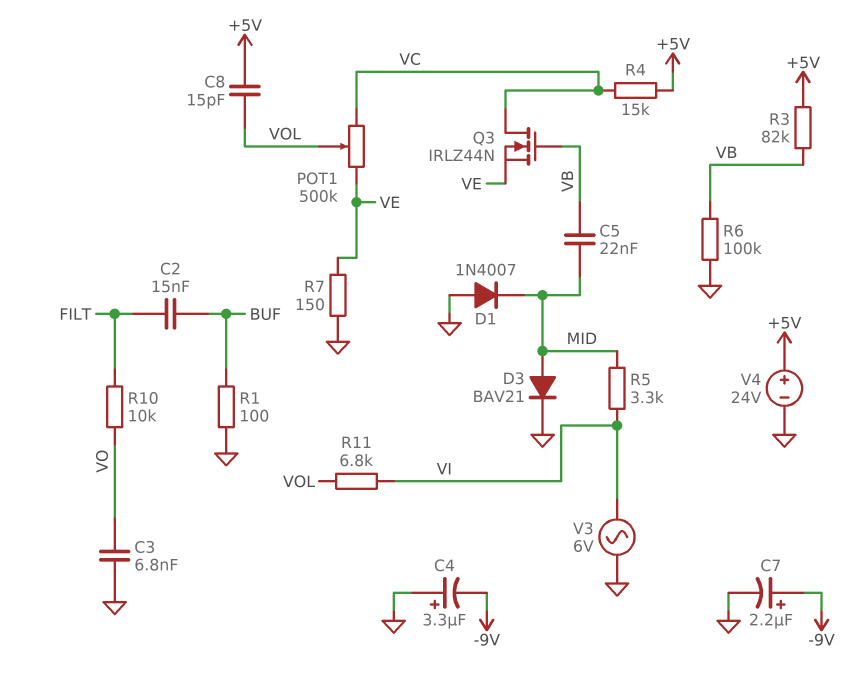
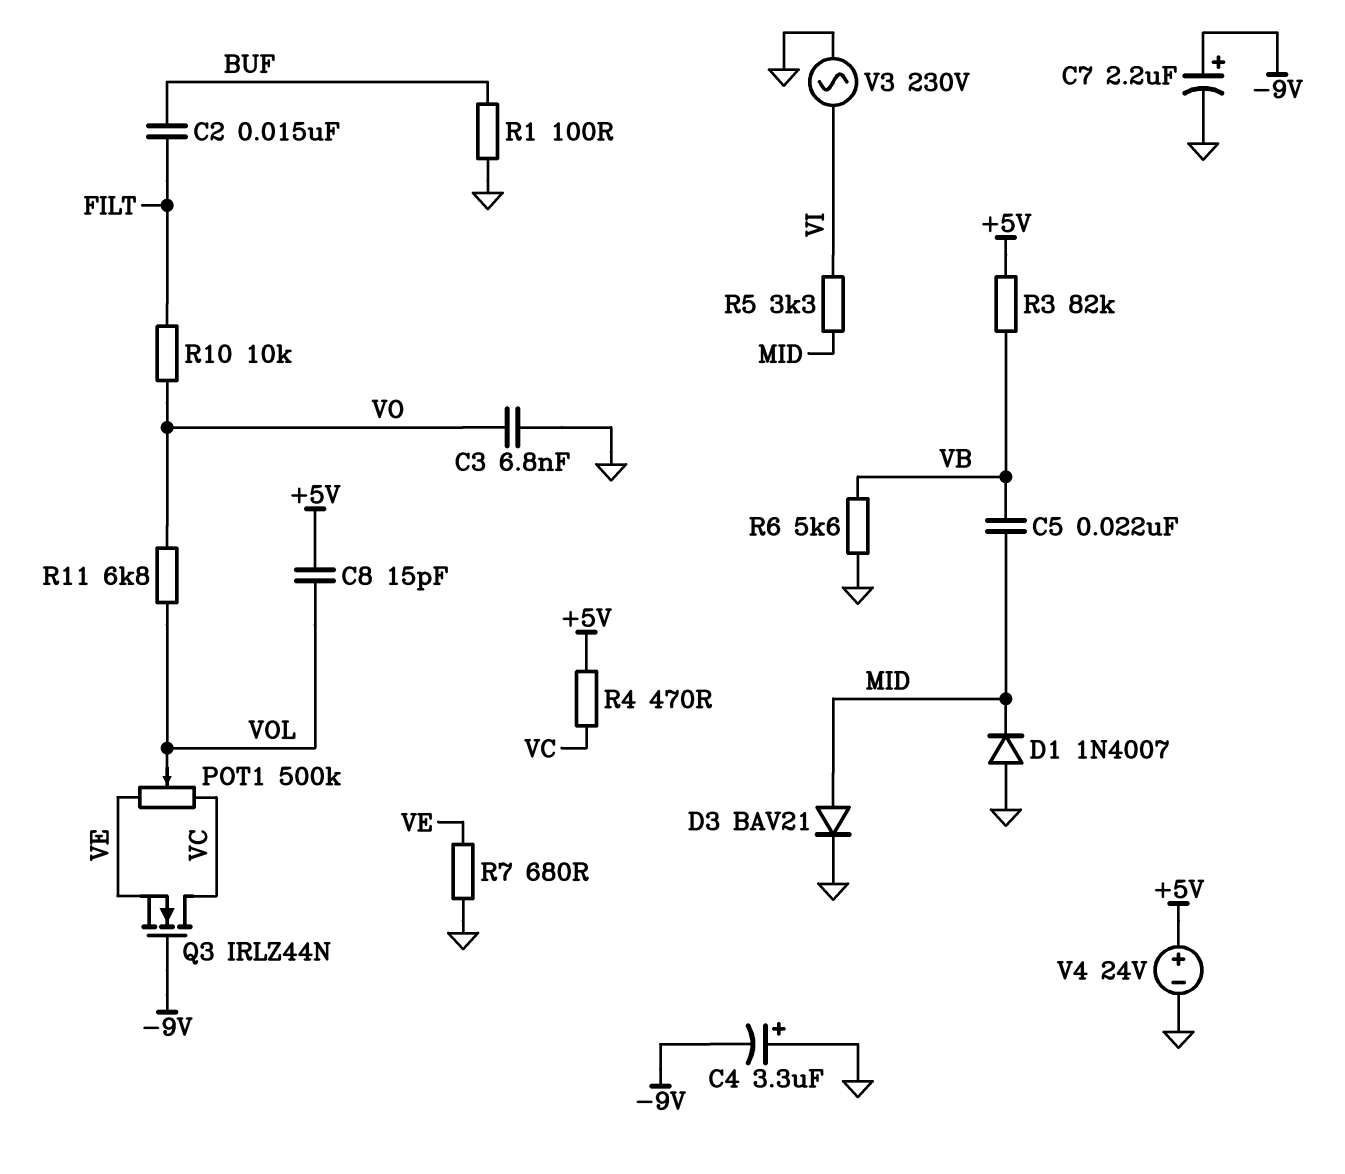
Q3: NMOS IRLZ44N (G VB, D VC, S VE) -> NMOS IRLZ44N (G -9V, D VC, S VE)
R4: 15k (+5V, VC) -> 470 (+5V, VC)
R6: 100k (GND, VB) -> 5.6k (GND, VB)
R7: 150 (GND, VE) -> 680 (GND, VE)
R11: 6.8k (VI, VOL) -> 6.8k (VO, VOL)
V3: AC 6V (GND, VI) -> AC 230V (GND, VI)

